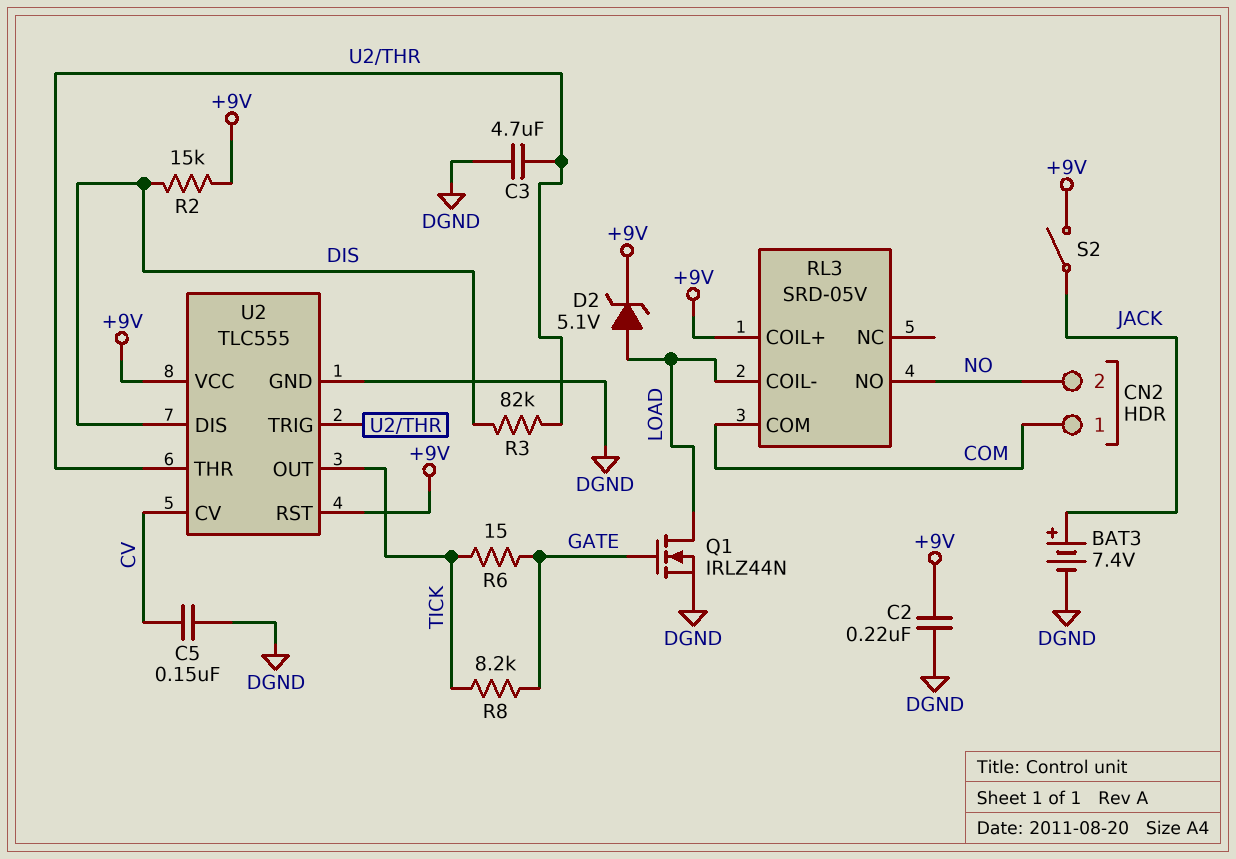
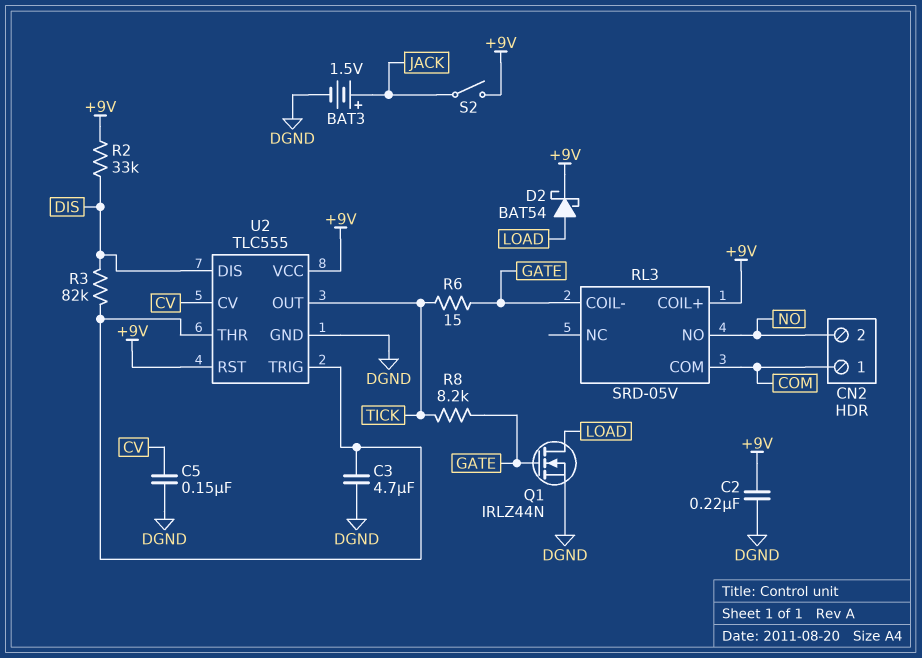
BAT3: 7.4V (plus JACK, minus DGND) -> 1.5V (plus JACK, minus DGND)
D2: zener 5.1V (A LOAD, K +9V) -> schottky BAT54 (A LOAD, K +9V)
R2: 15k (+9V, DIS) -> 33k (+9V, DIS)
RL3 pin COIL-: LOAD -> GATE

